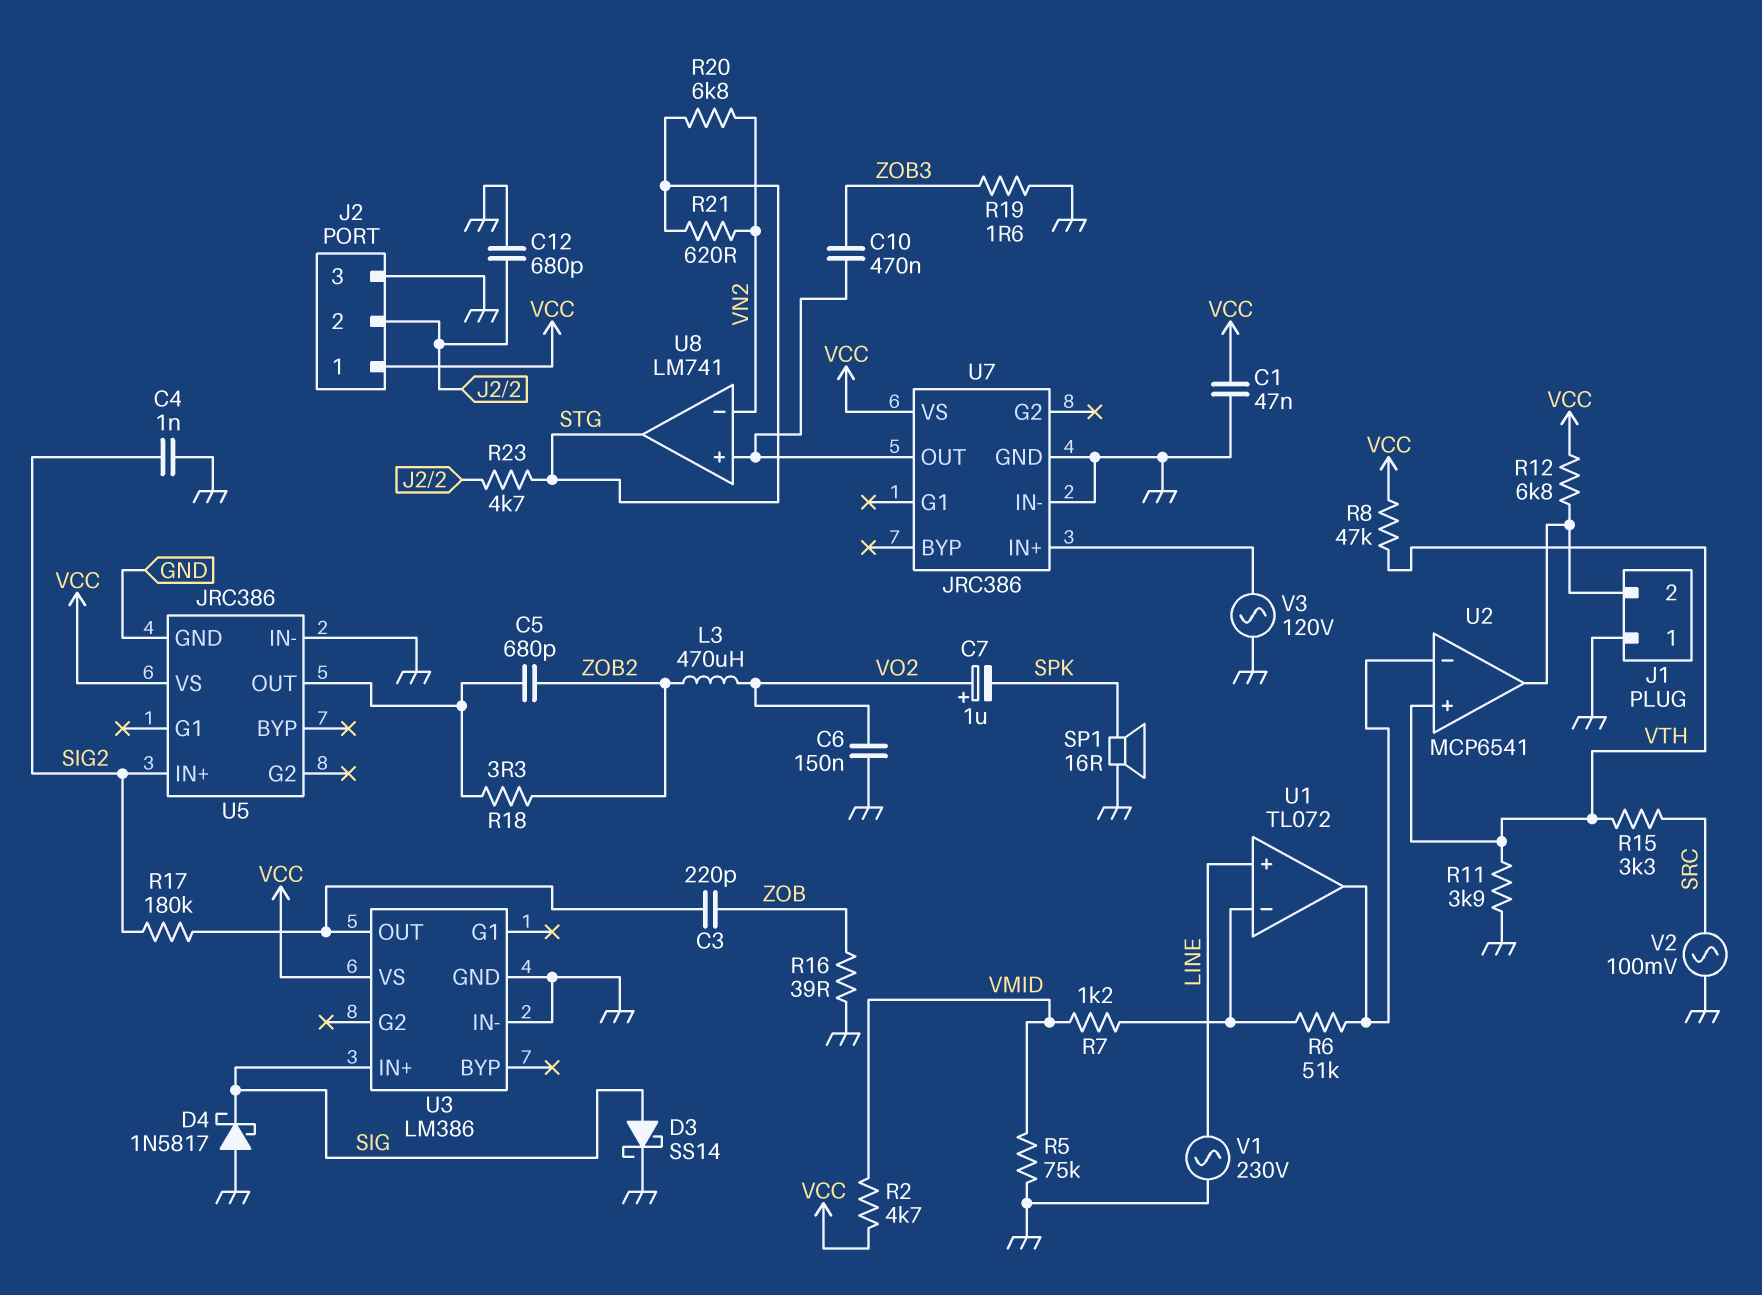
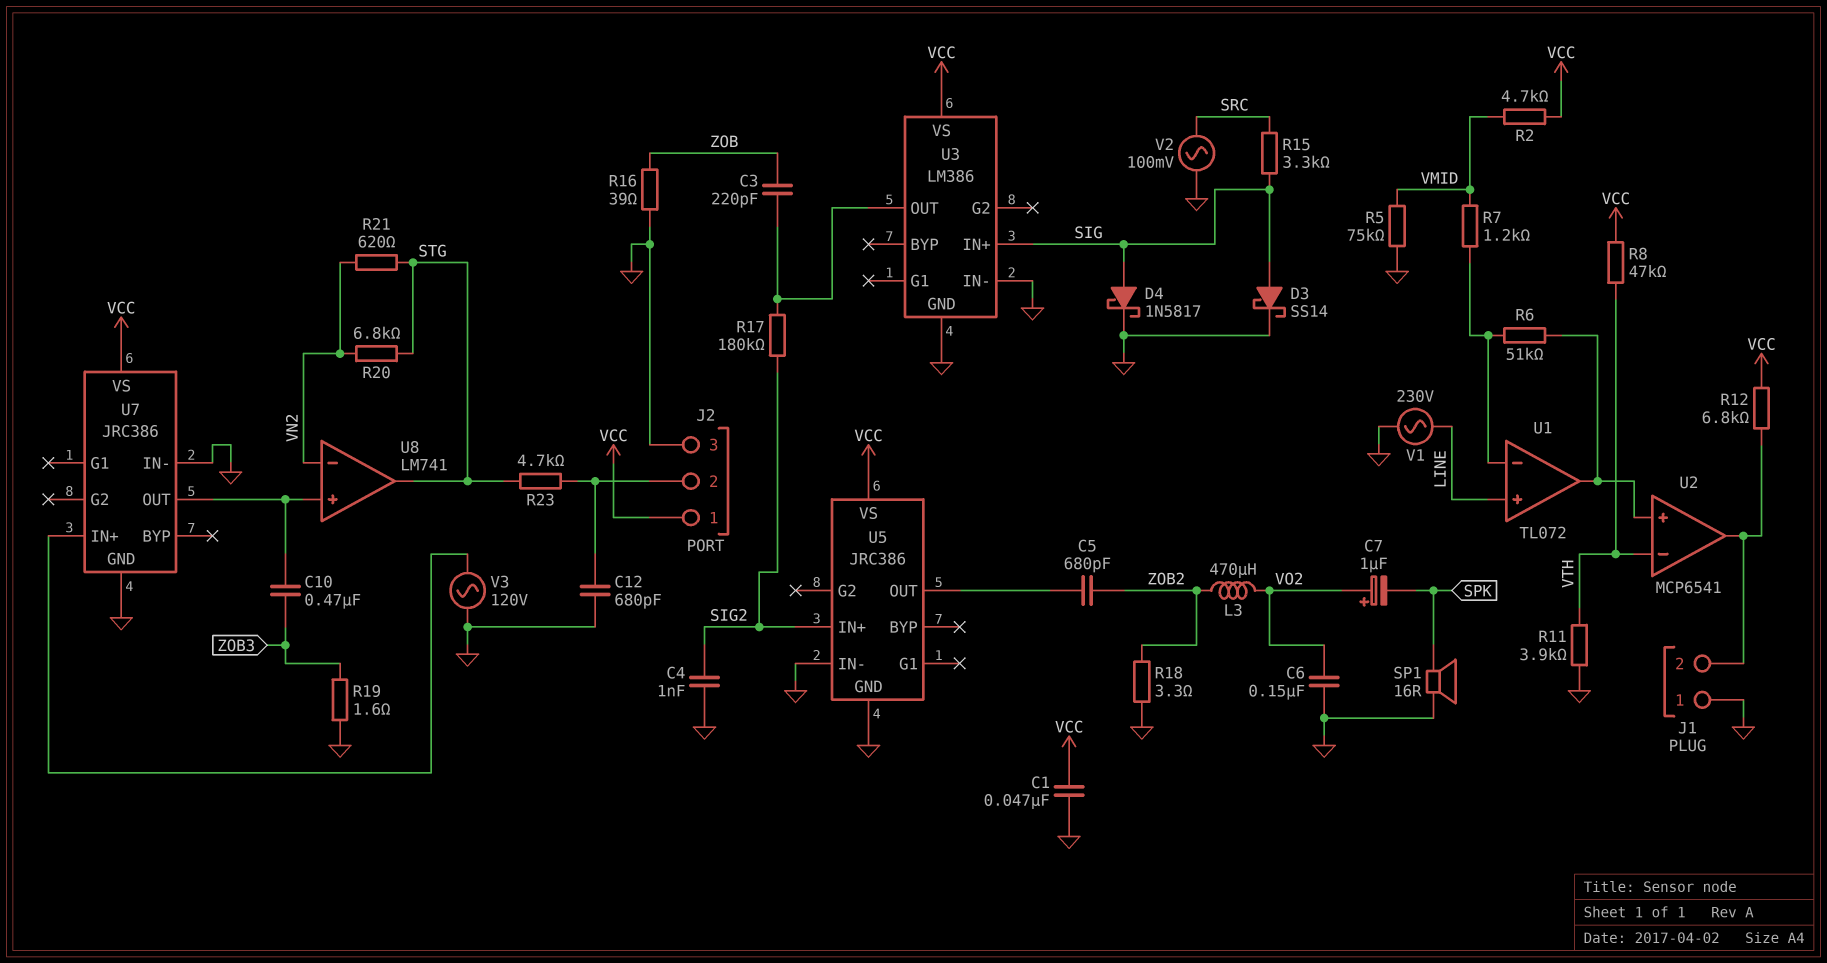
D4: schottky 1N5817 (A GND, K SIG) -> schottky 1N5817 (A SIG, K GND)
R15: 3.3k (SRC, VTH) -> 3.3k (SIG, SRC)
R18: 3.3 (U5/OUT, ZOB2) -> 3.3 (GND, ZOB2)
U2 pin in+: VTH -> U1/out
U2 pin in-: U1/out -> VTH

